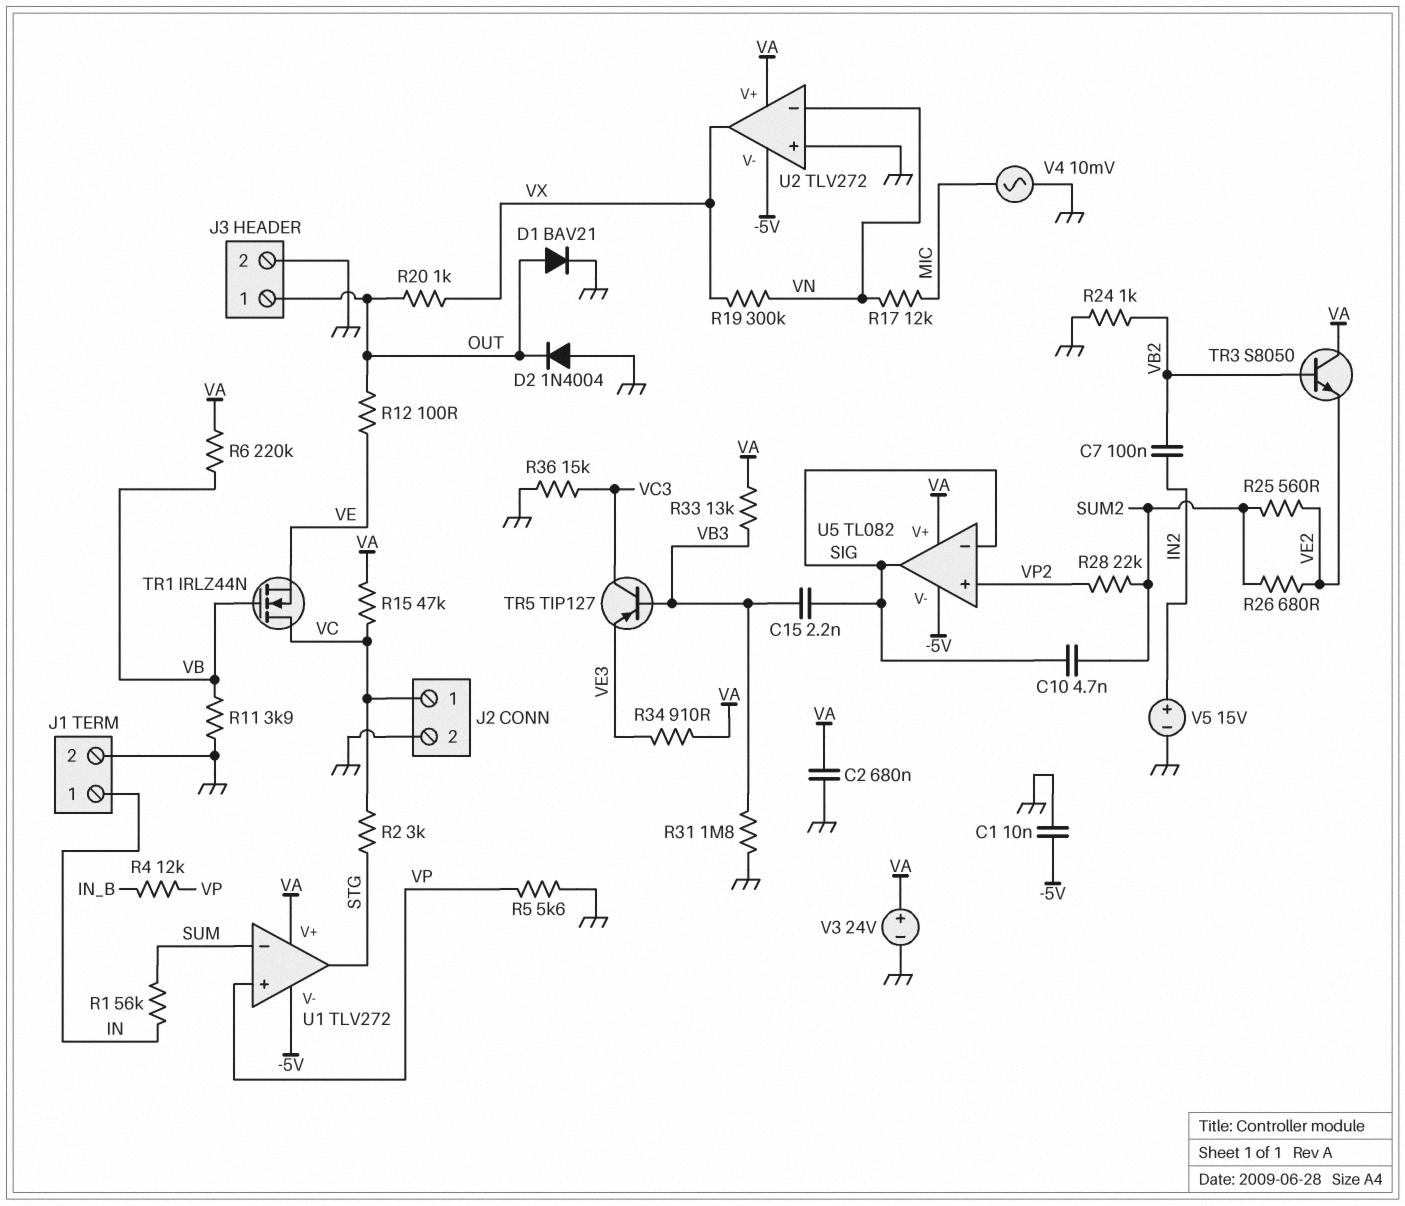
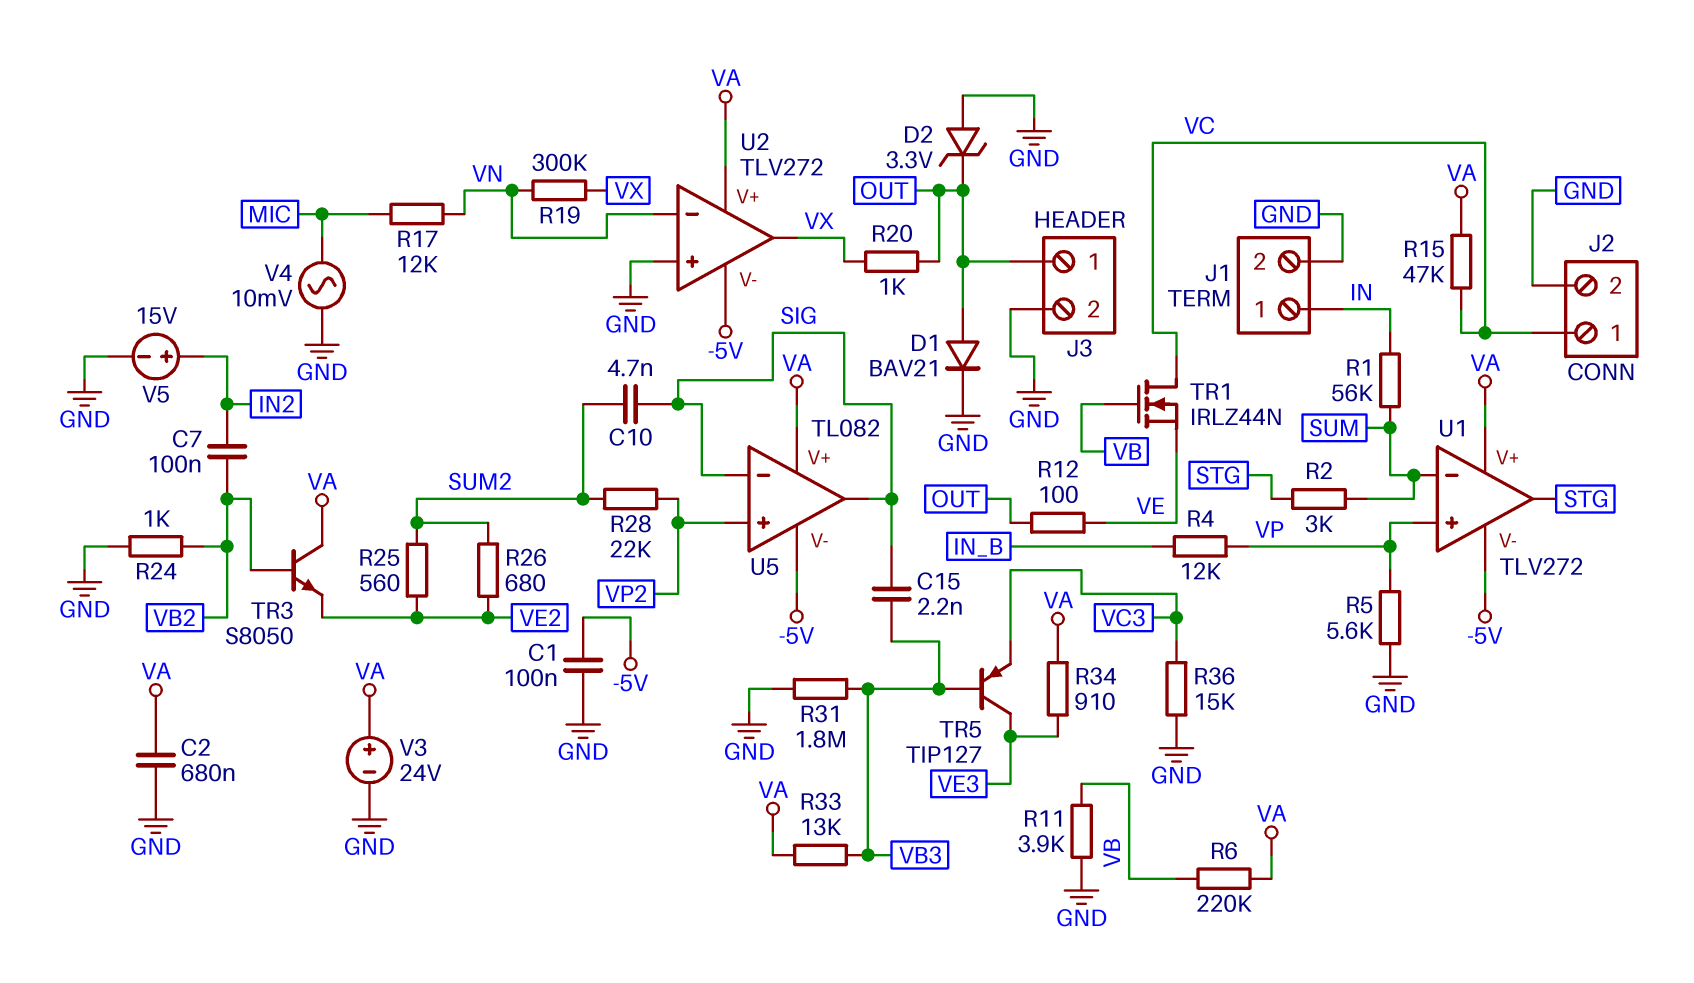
C1: 10nF (-5V, GND) -> 100nF (-5V, GND)
D2: diode 1N4004 (A GND, K OUT) -> zener 3.3V (A GND, K OUT)
R2: 3k (STG, VC) -> 3k (STG, SUM)
TR5: PNP TIP127 (B VB3, C VC3, E VE3) -> PNP TIP127 (B VB3, C VE3, E VC3)

